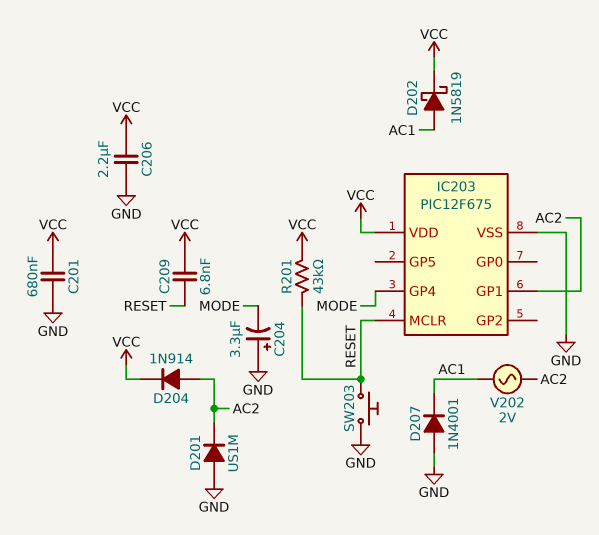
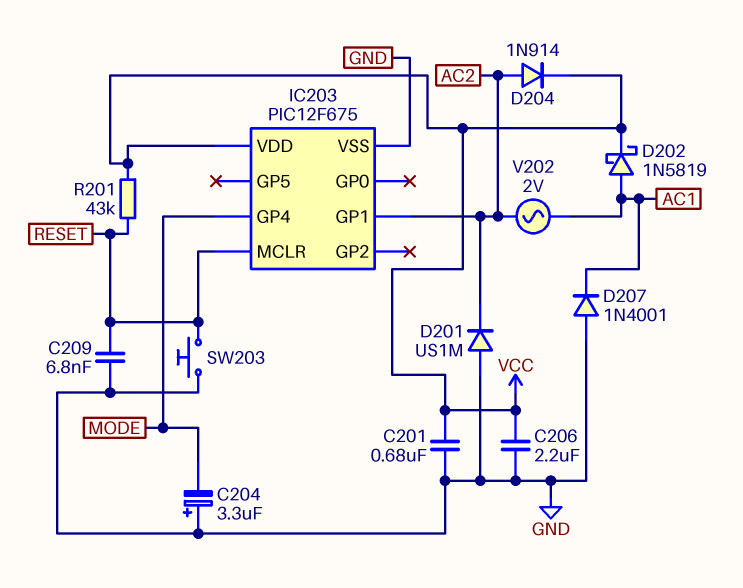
C209: 6.8nF (RESET, VCC) -> 6.8nF (GND, RESET)

